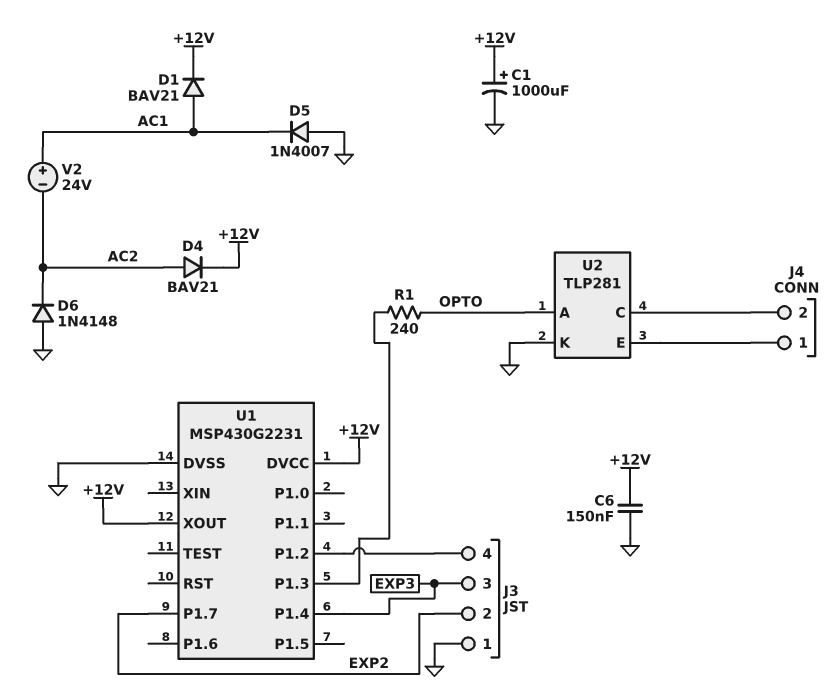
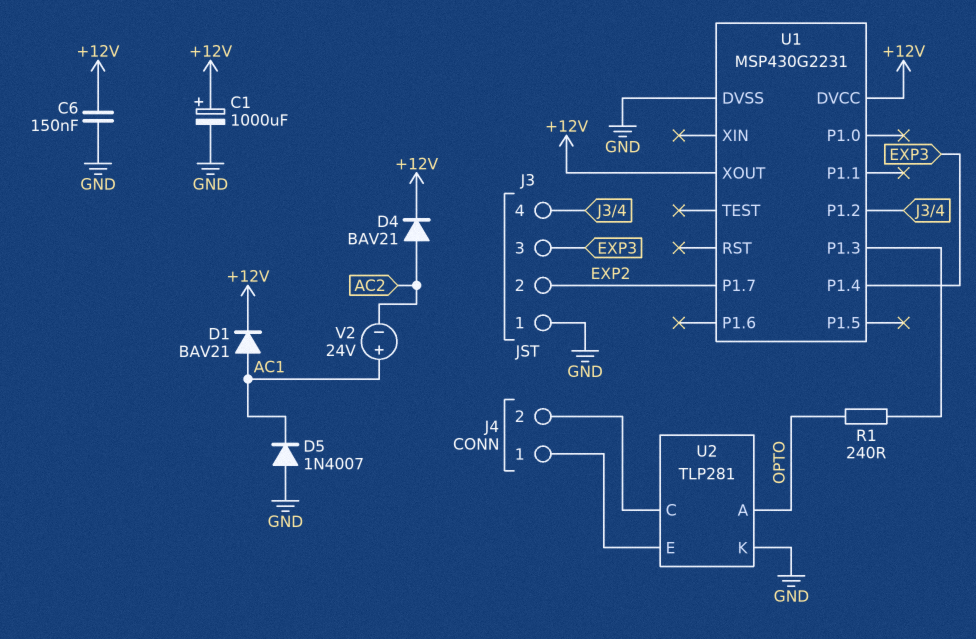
D6: diode 1N4148 (A GND, K AC2) -> none

